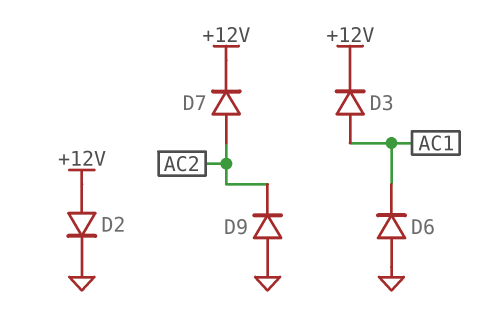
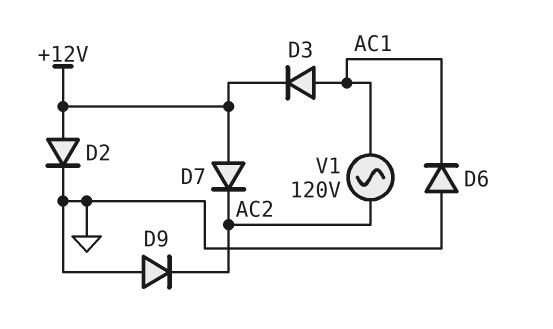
D7: diode (A AC2, K +12V) -> diode (A +12V, K AC2)
V1: none -> AC 120V (AC1, AC2)

